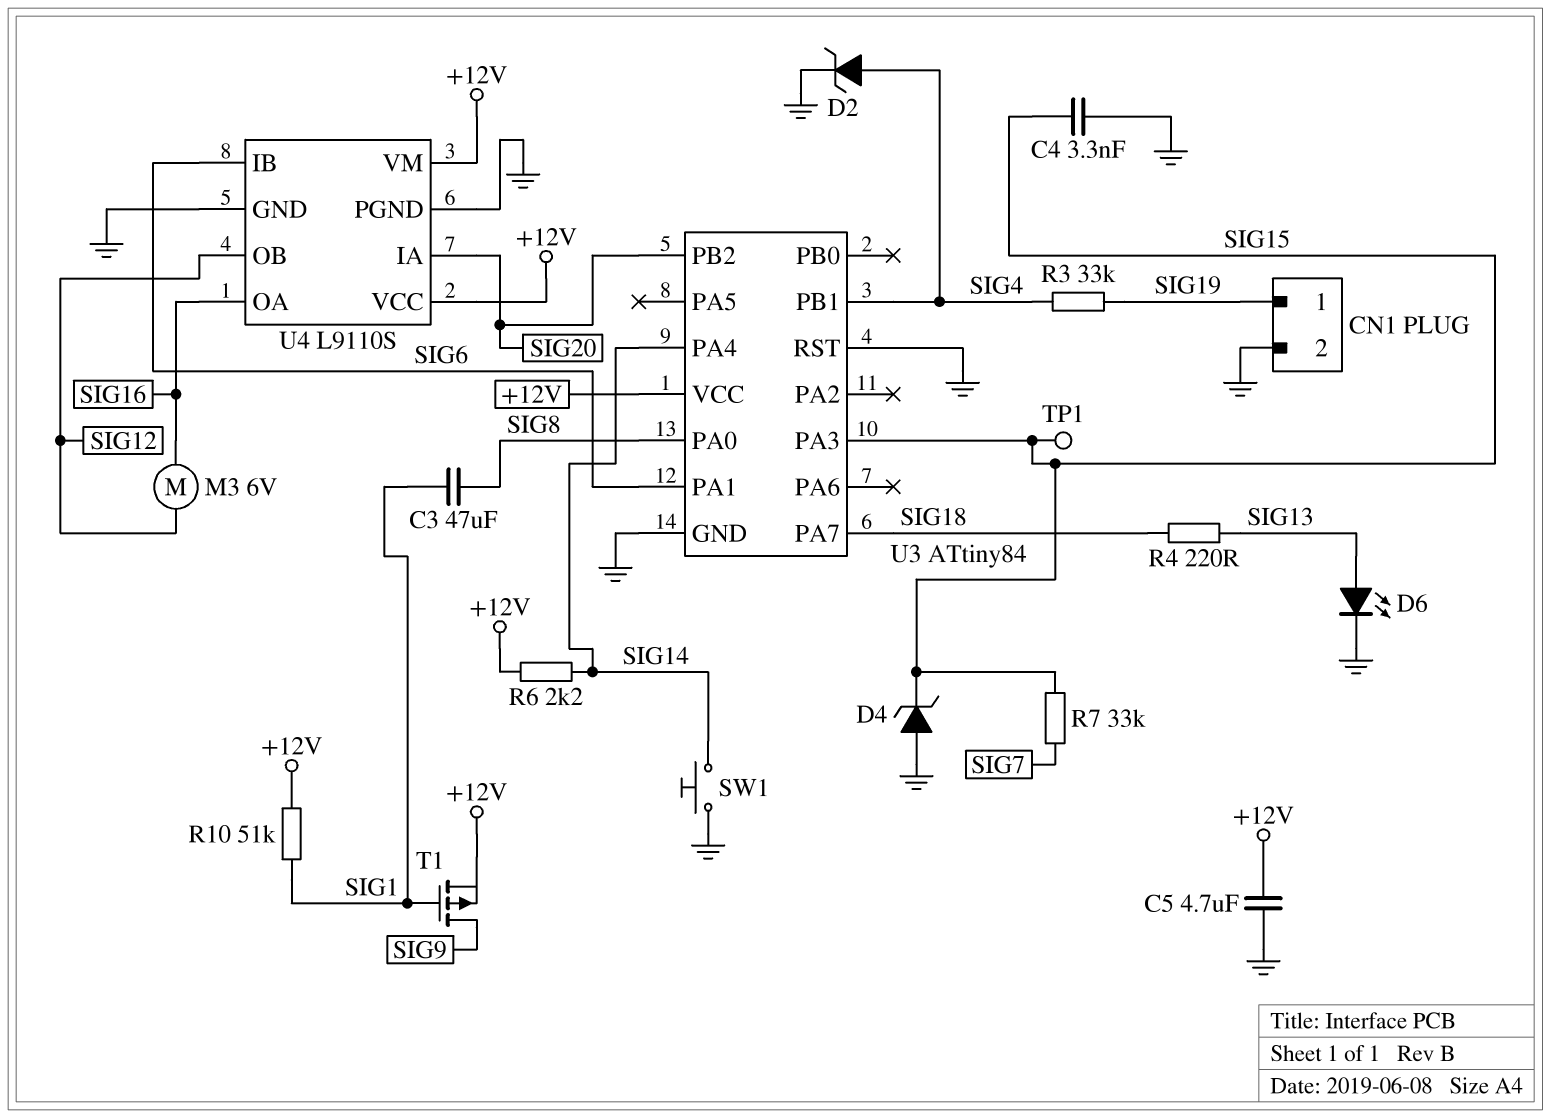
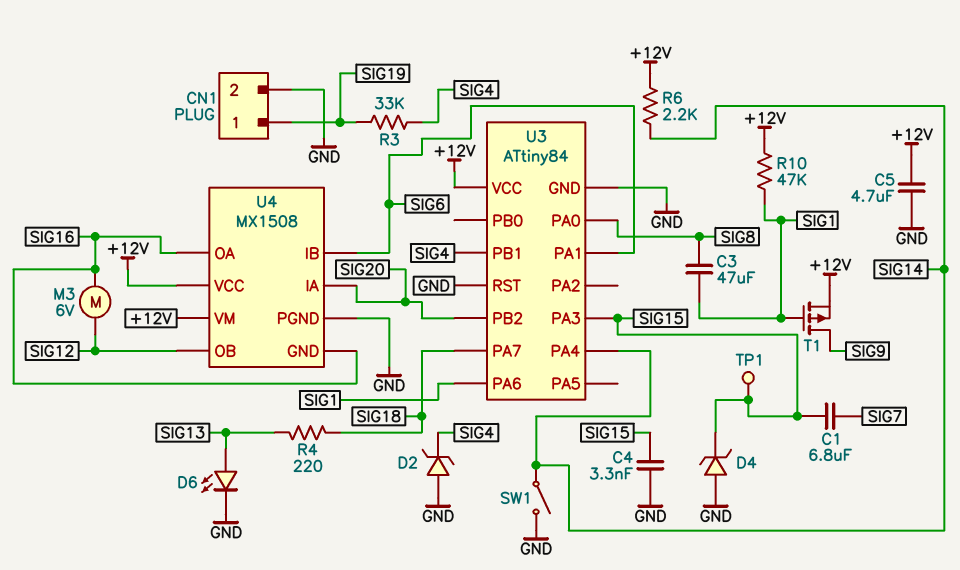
C1: none -> 6.8uF (SIG7, SIG15)
D2: zener (A SIG4, K GND) -> zener (A GND, K SIG4)
R7: 33k (SIG7, SIG15) -> none
R10: 51k (+12V, SIG1) -> 47k (+12V, SIG1)
SW1: button (GND, SIG14) -> switch (GND, SIG14)
U3 pin PA6: none -> SIG1
U4: L9110S -> MX1508
U4 pin GND: GND -> SIG16

